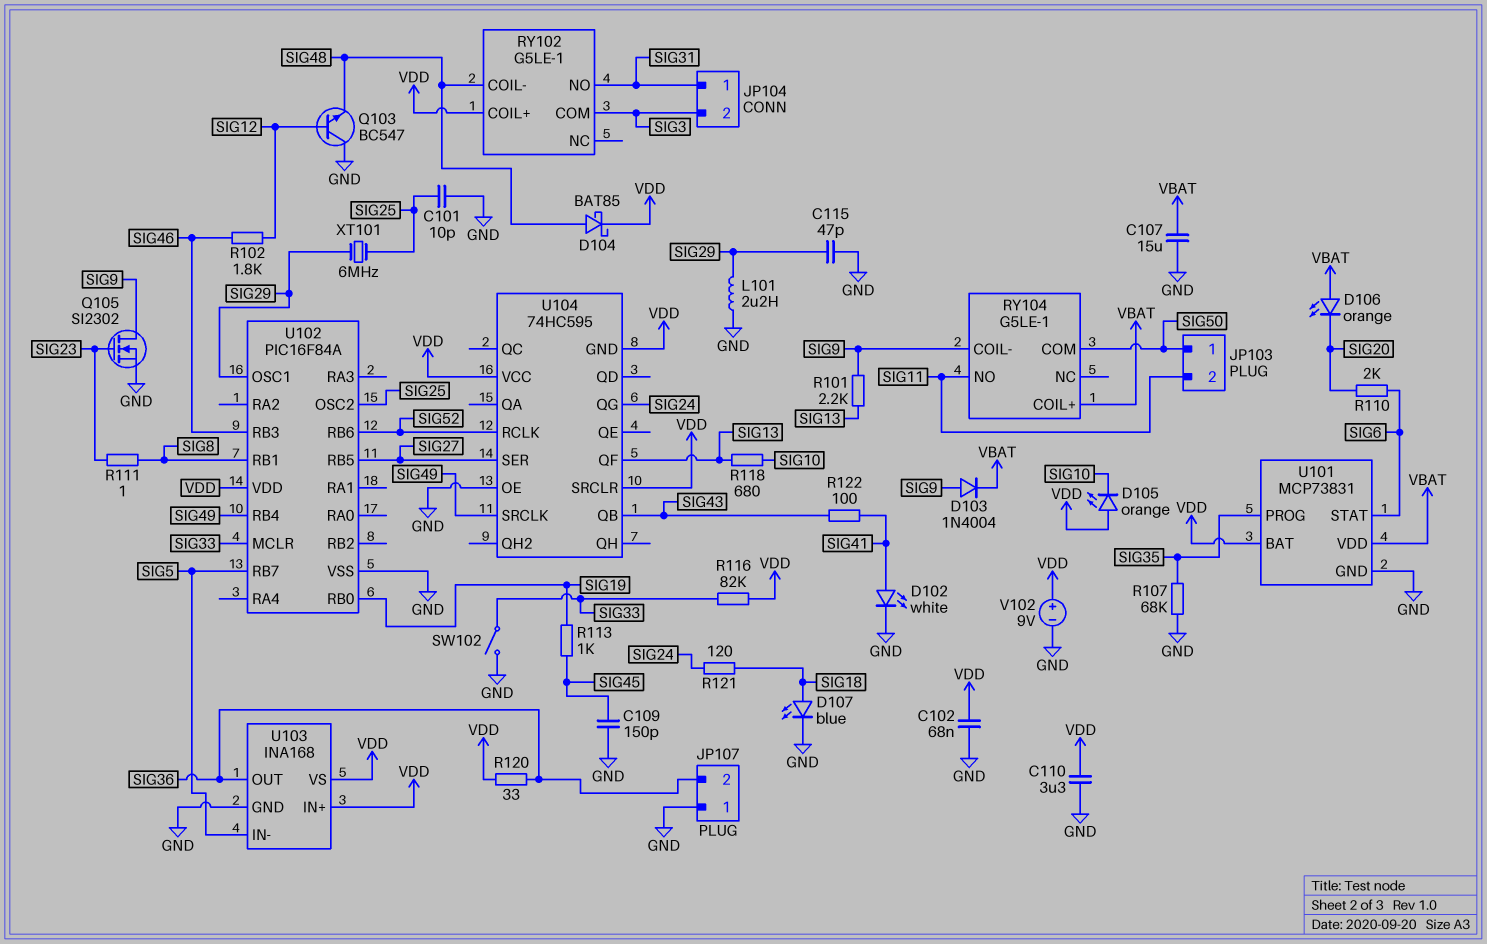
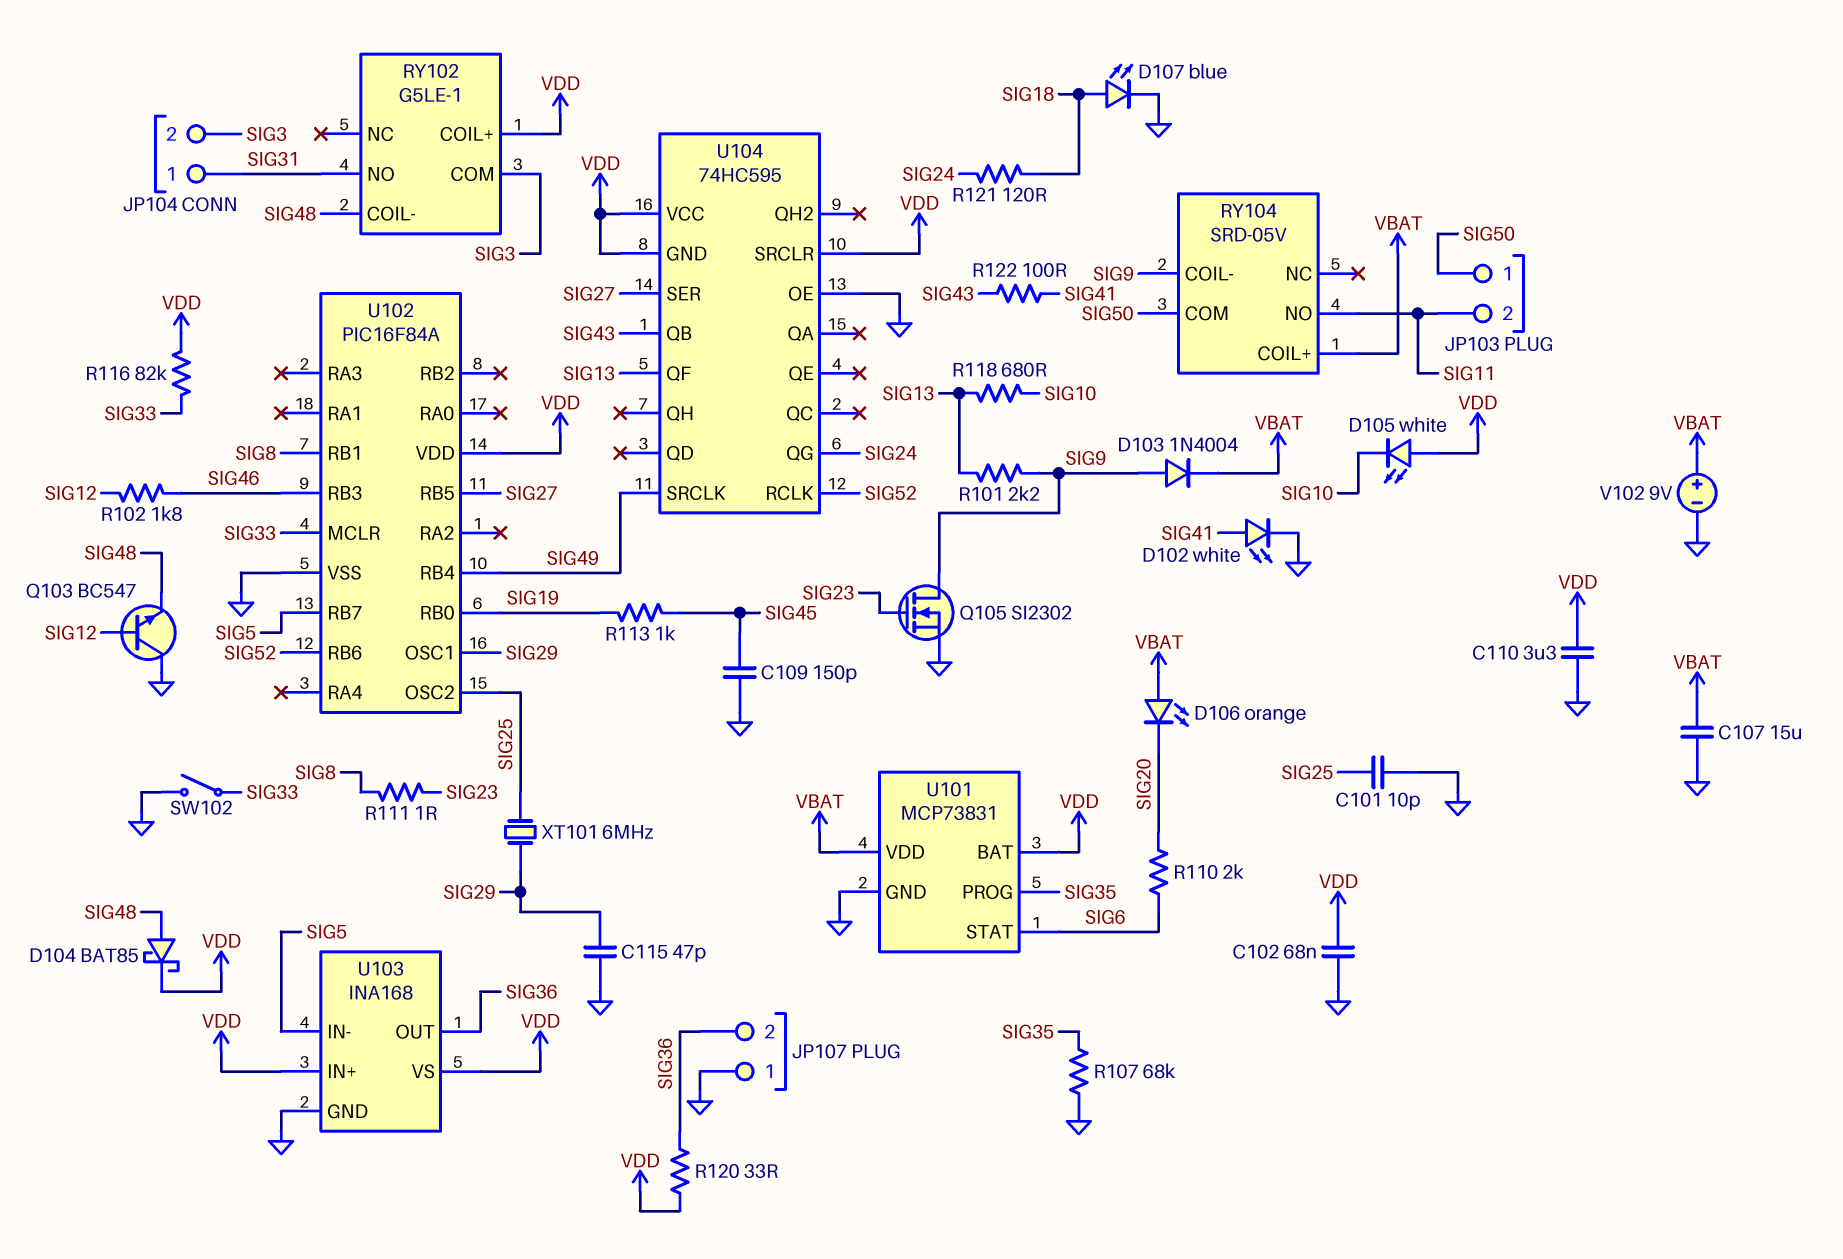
D105: LED orange (A VDD, K SIG10) -> LED white (A VDD, K SIG10)
L101: 2.2uH (GND, SIG29) -> none
RY104: G5LE-1 -> SRD-05V
V102: 9V (plus VDD, minus GND) -> 9V (plus VBAT, minus GND)

